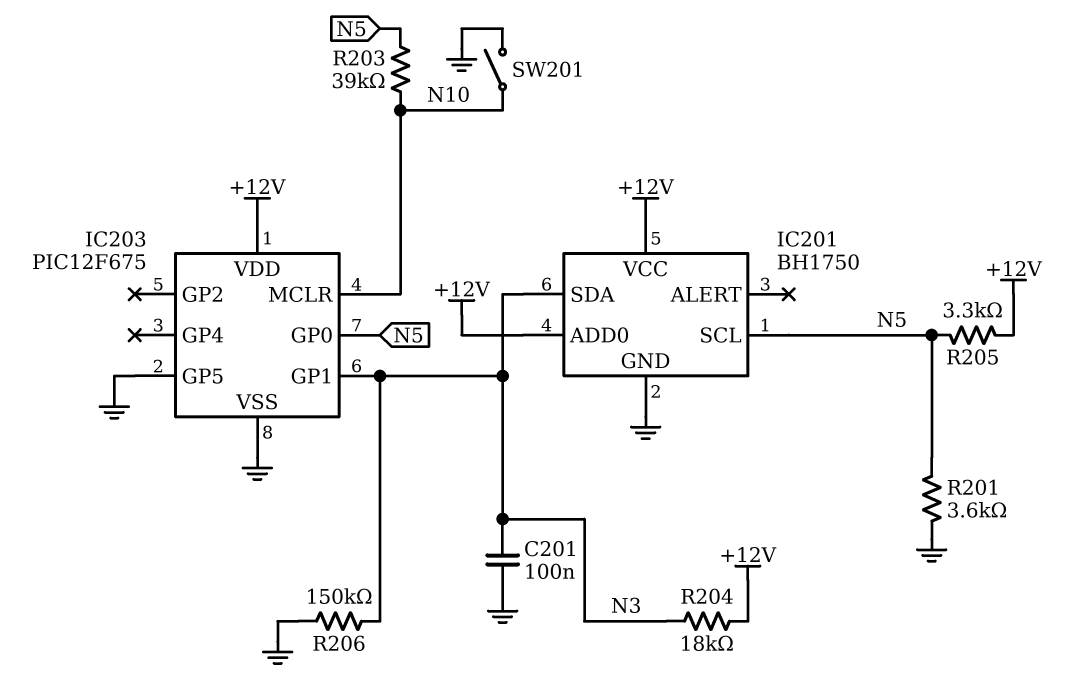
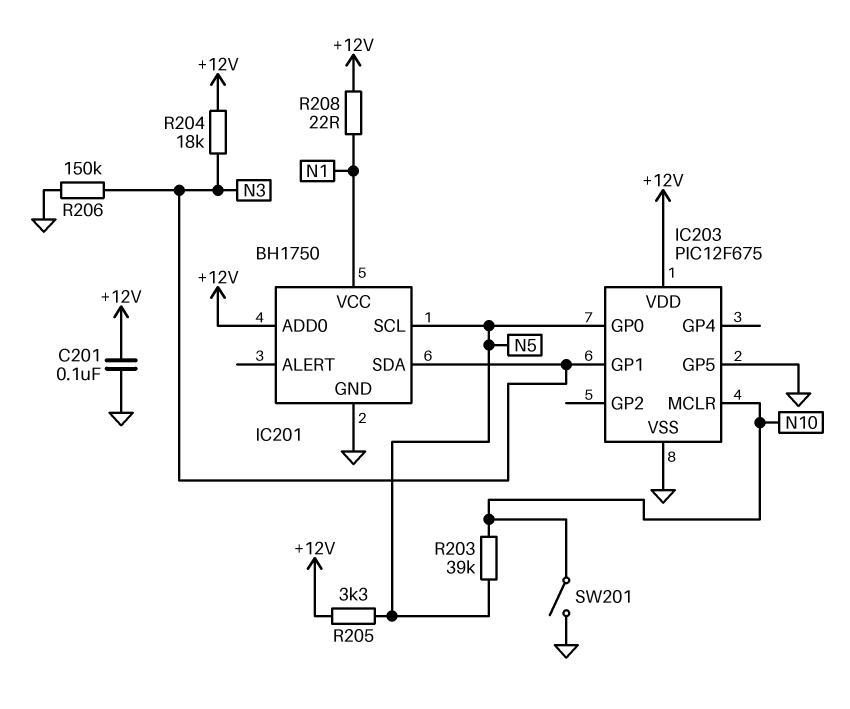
C201: 100nF (GND, N3) -> 100nF (+12V, GND)
IC201 pin VCC: +12V -> N1
R201: 3.6k (GND, N5) -> none
R208: none -> 22 (+12V, N1)

